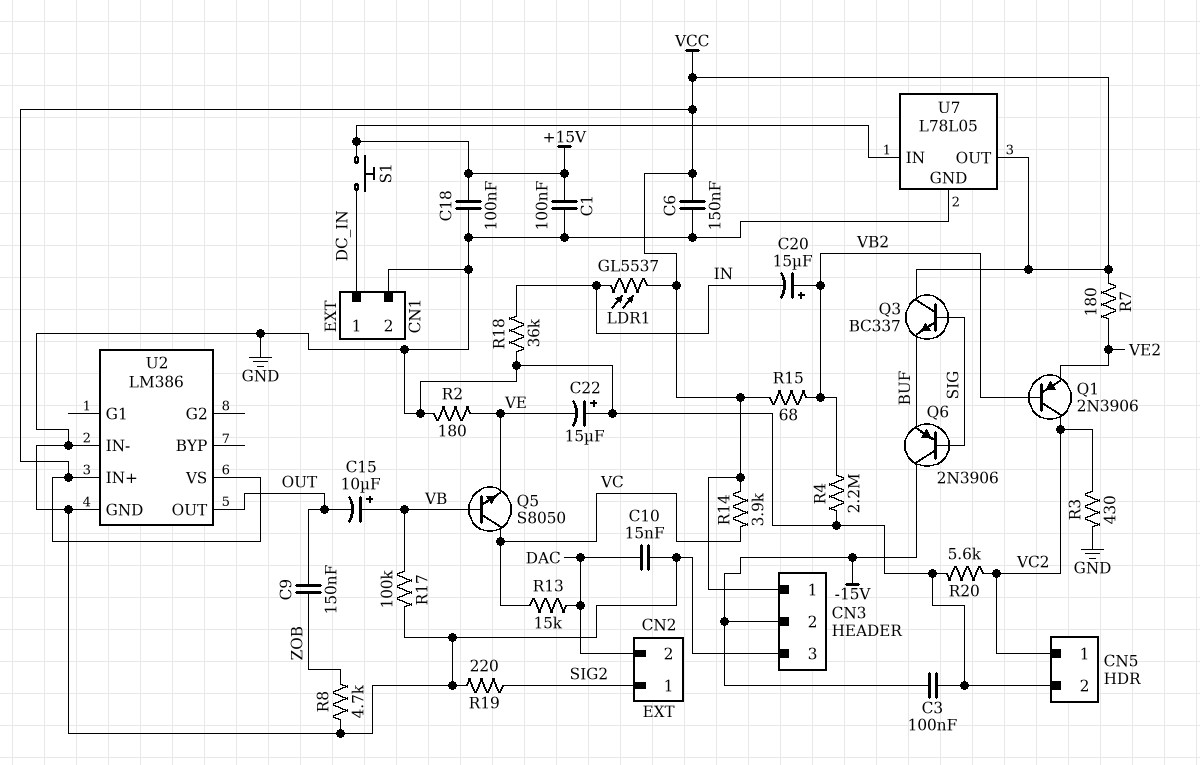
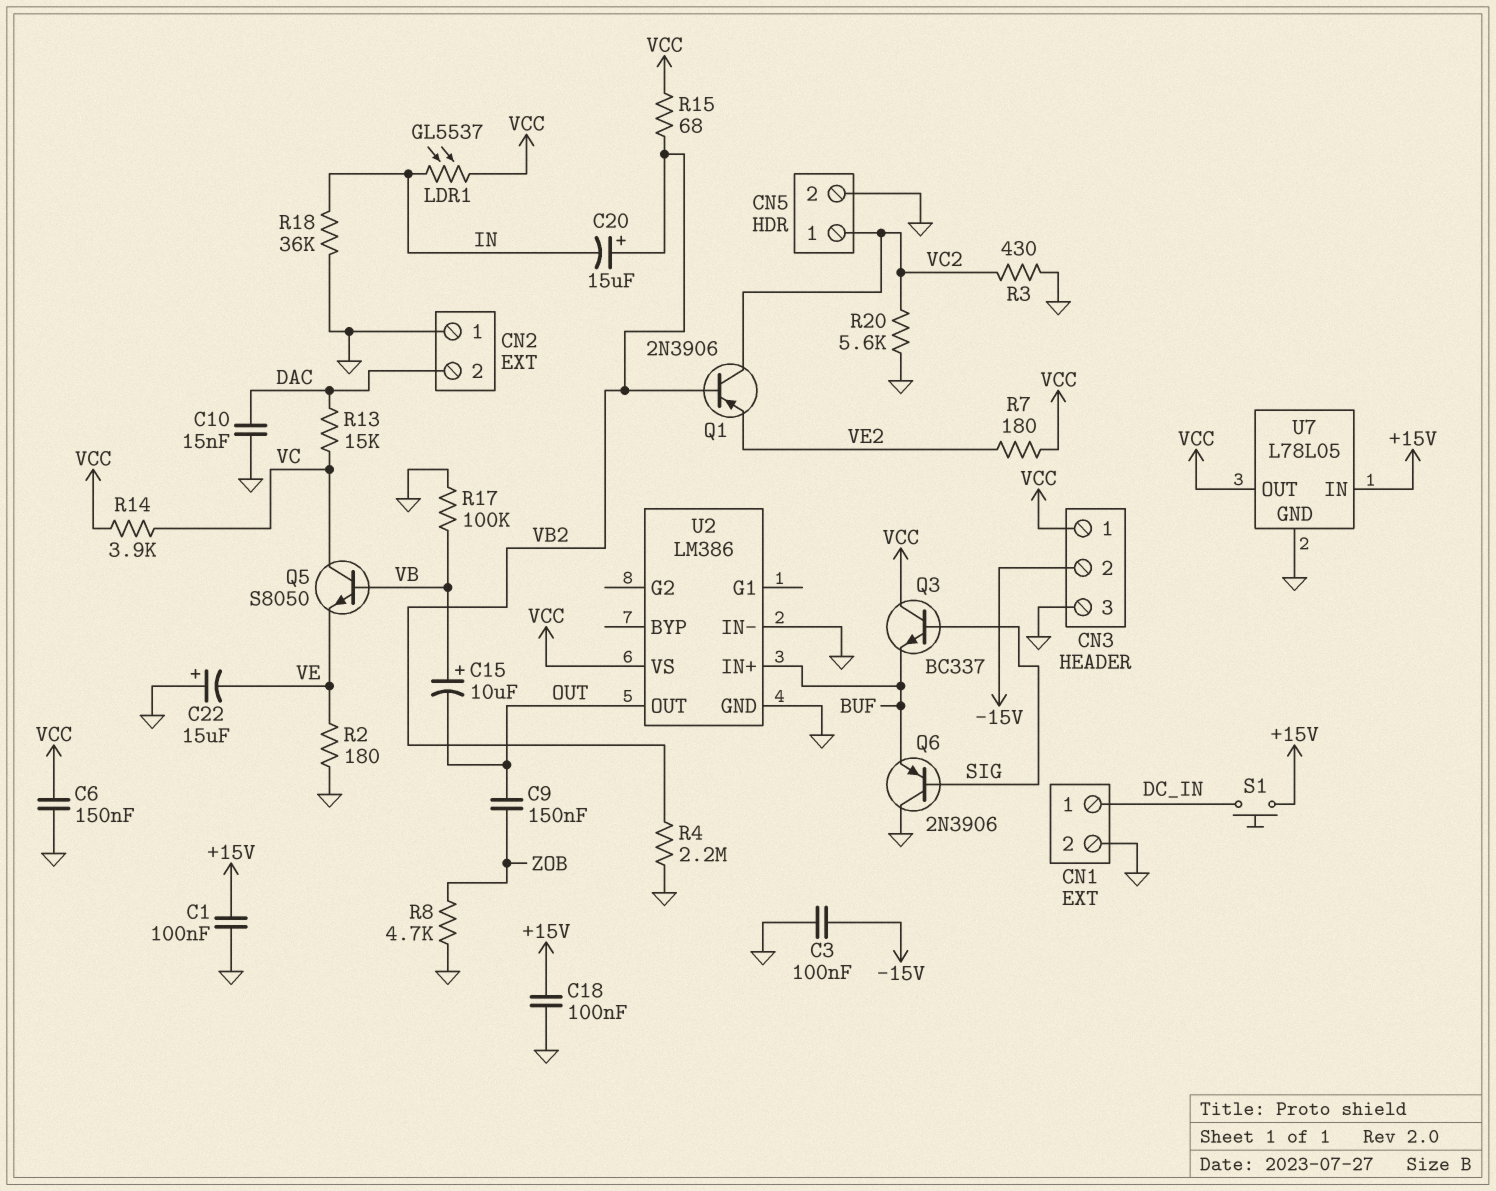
CN2 pin 1: SIG2 -> GND
Q6: PNP 2N3906 (B SIG, C -15V, E BUF) -> PNP 2N3906 (B SIG, C GND, E BUF)
R19: 220 (GND, SIG2) -> none
U2 pin IN+: VCC -> BUF

